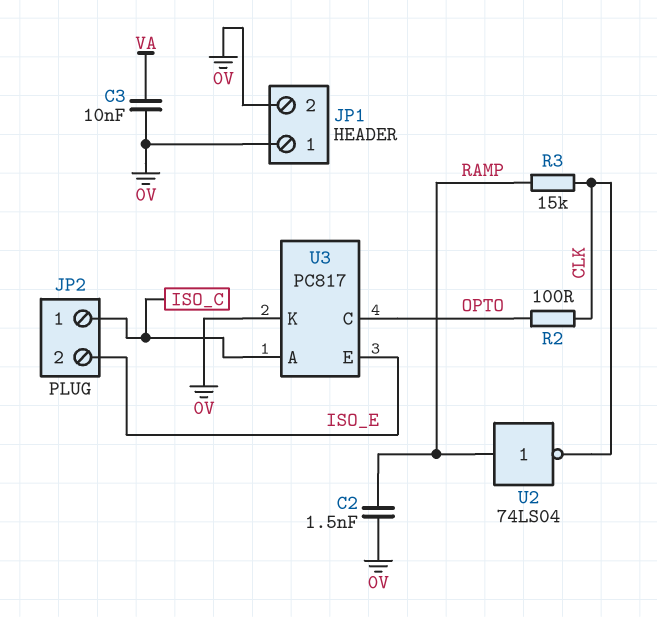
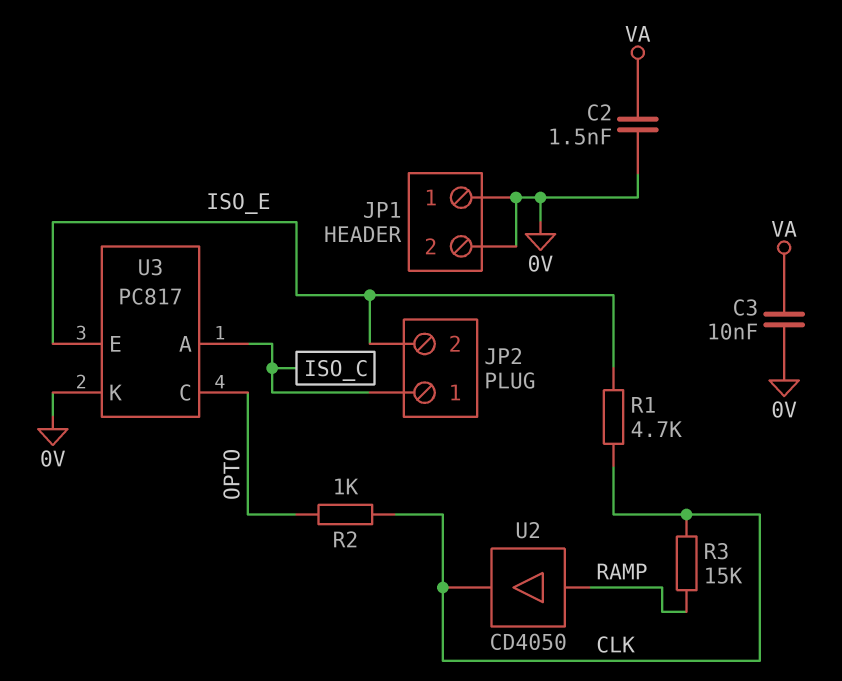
C2: 1.5nF (0V, RAMP) -> 1.5nF (0V, VA)
R1: none -> 4.7k (CLK, ISO_E)
R2: 100 (CLK, OPTO) -> 1k (CLK, OPTO)
U2: NOT 74LS04 (in RAMP, out CLK) -> buffer CD4050 (in RAMP, out CLK)

